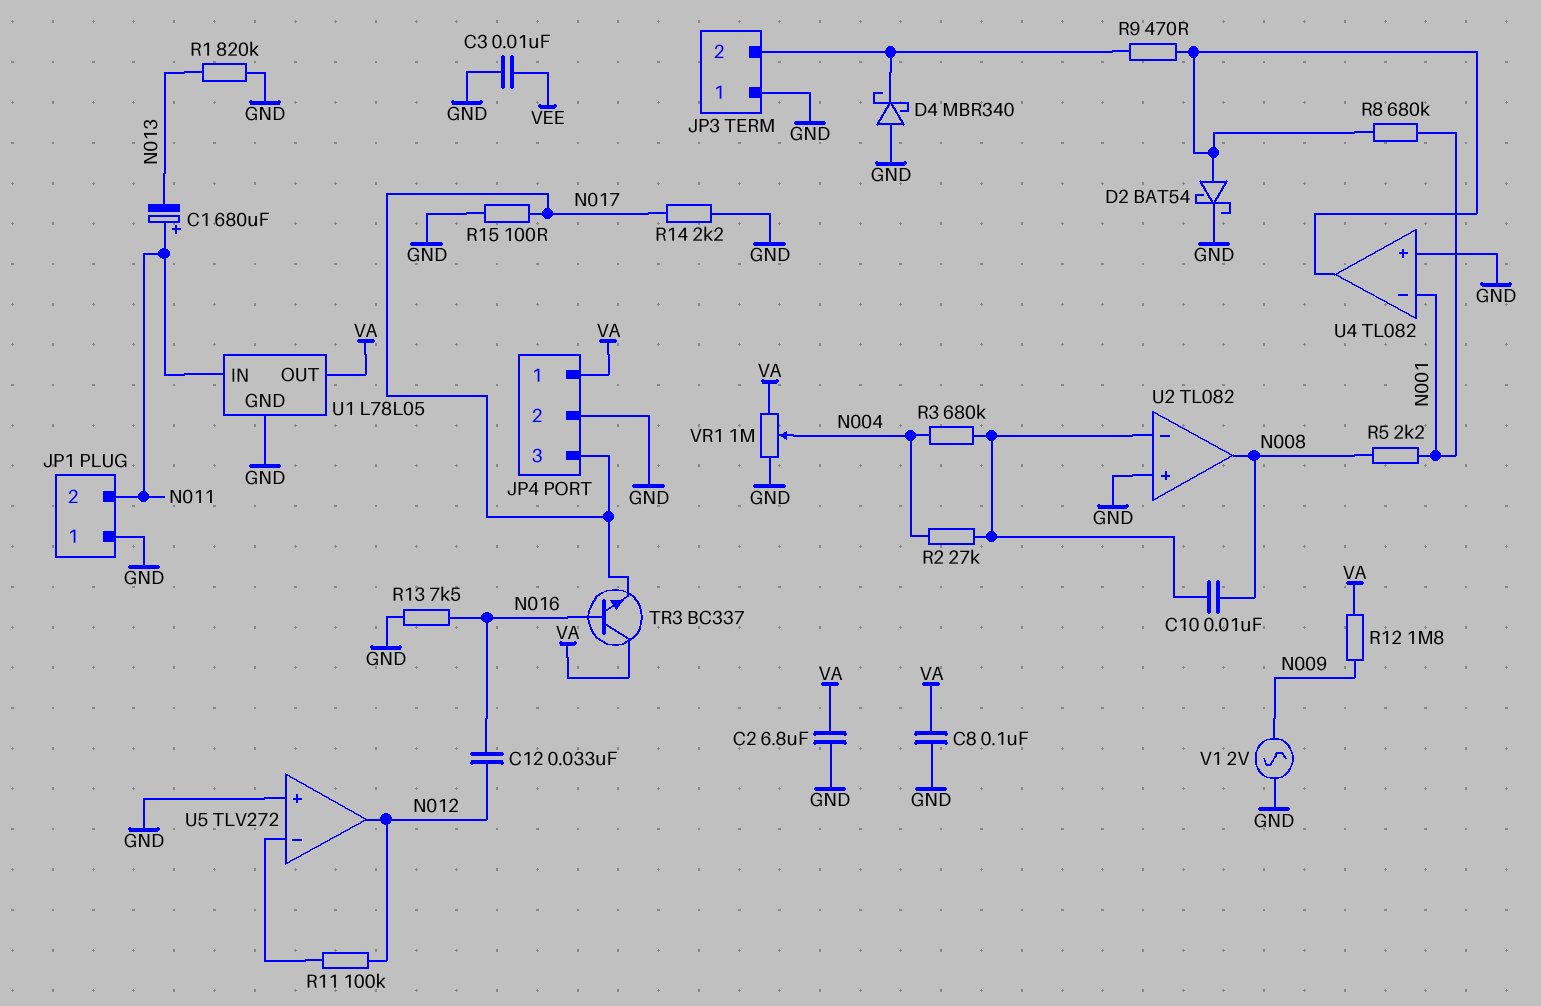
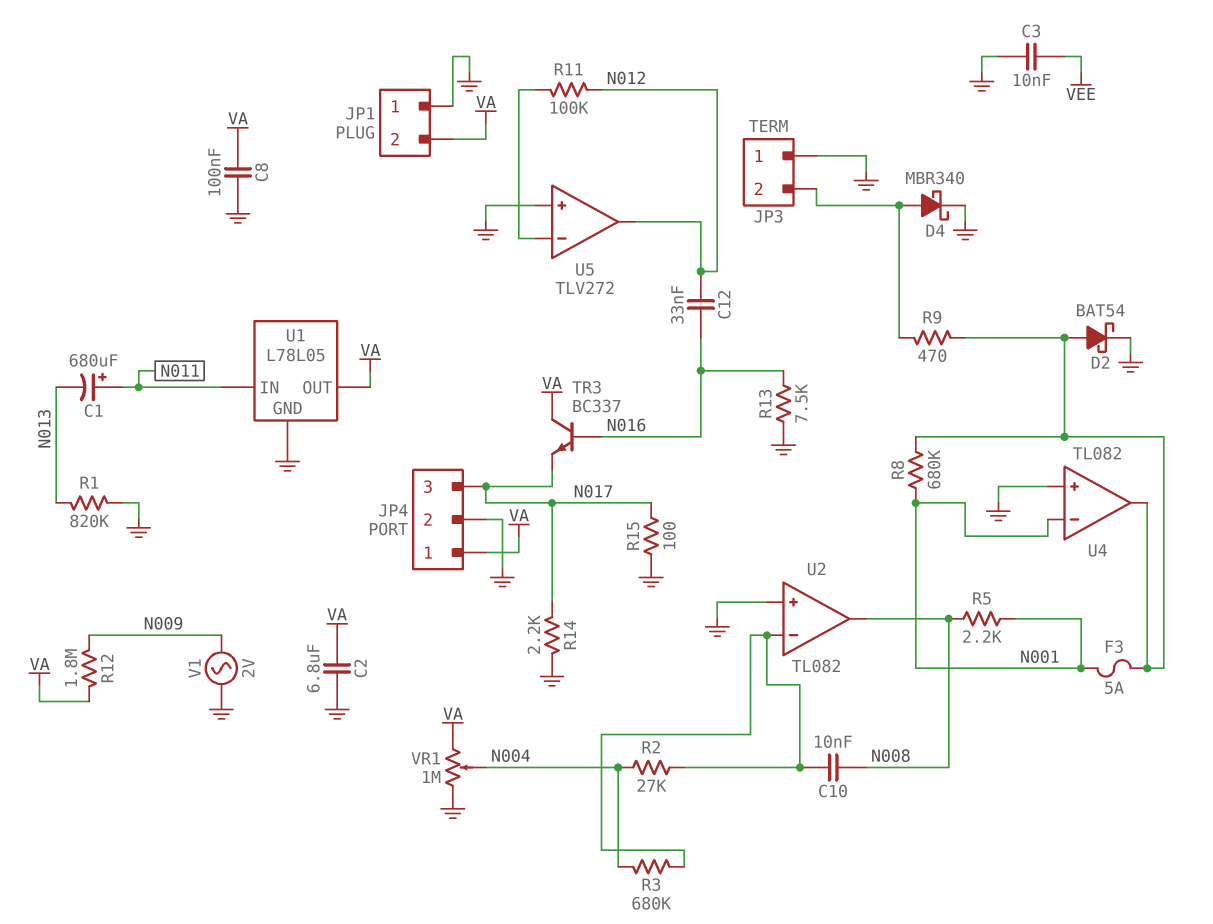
D4: schottky MBR340 (A GND, K JP3/2) -> schottky MBR340 (A JP3/2, K GND)
F3: none -> 5A (N001, U4/out)
JP1 pin 2: N011 -> VA

